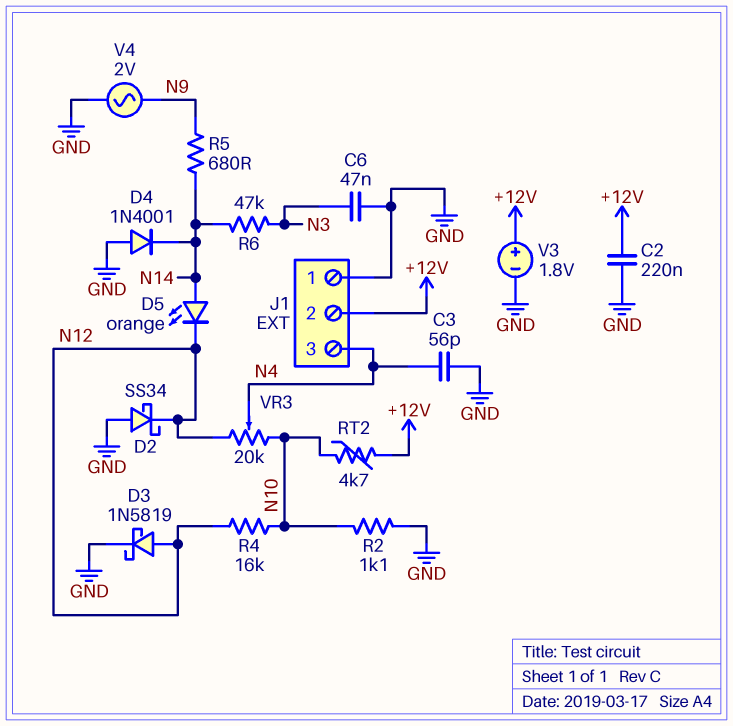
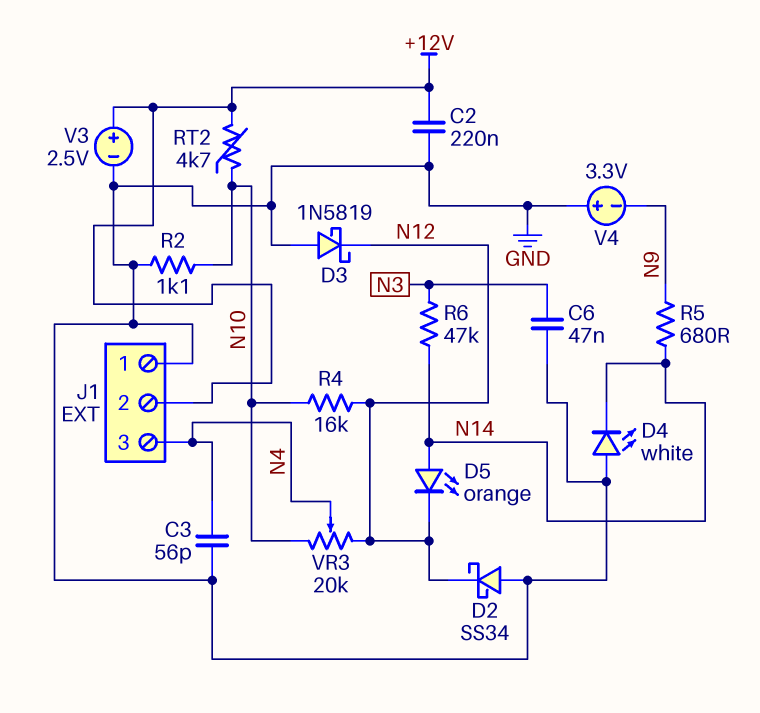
D3: schottky 1N5819 (A N12, K GND) -> schottky 1N5819 (A GND, K N12)
D4: diode 1N4001 (A GND, K N14) -> LED white (A GND, K N14)
V3: 1.8V (plus +12V, minus GND) -> 2.5V (plus +12V, minus GND)
V4: AC 2V (GND, N9) -> 3.3V (plus GND, minus N9)

